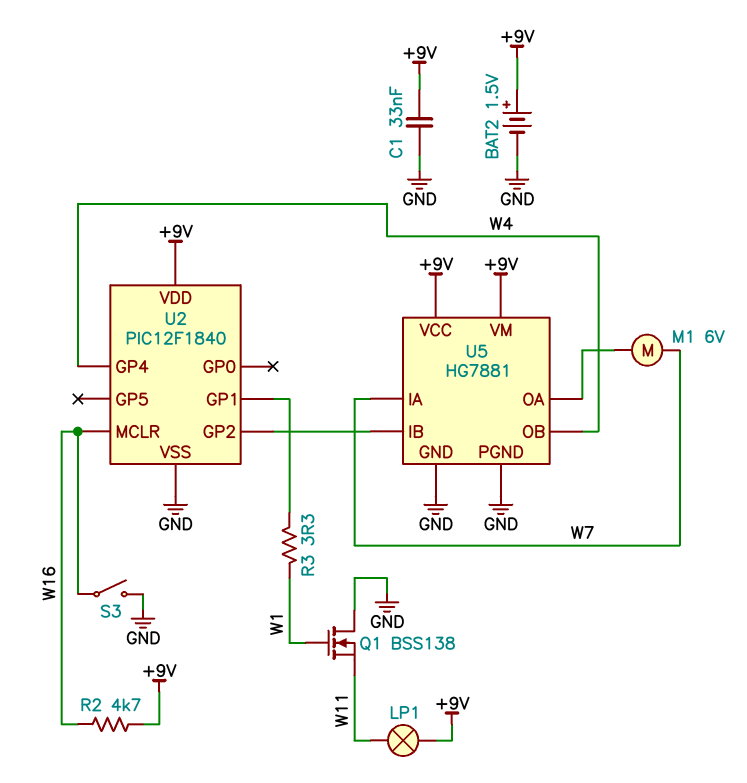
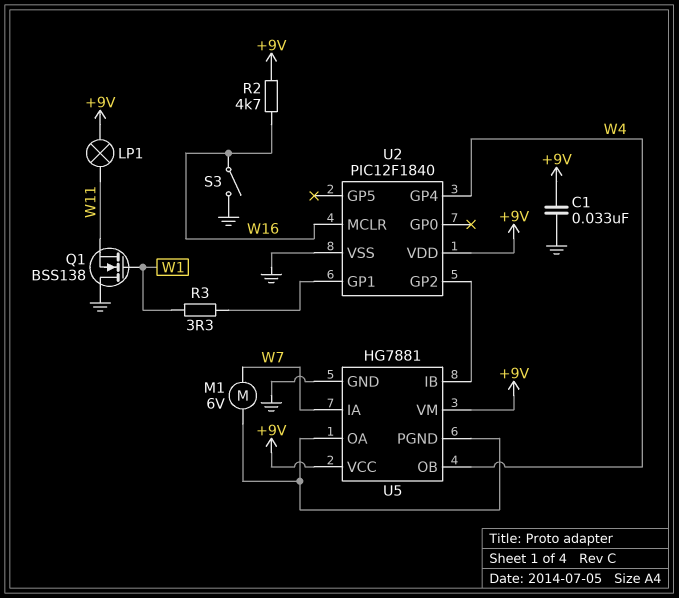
BAT2: 1.5V (plus +9V, minus GND) -> none
U5 pin PGND: GND -> U5/OA

